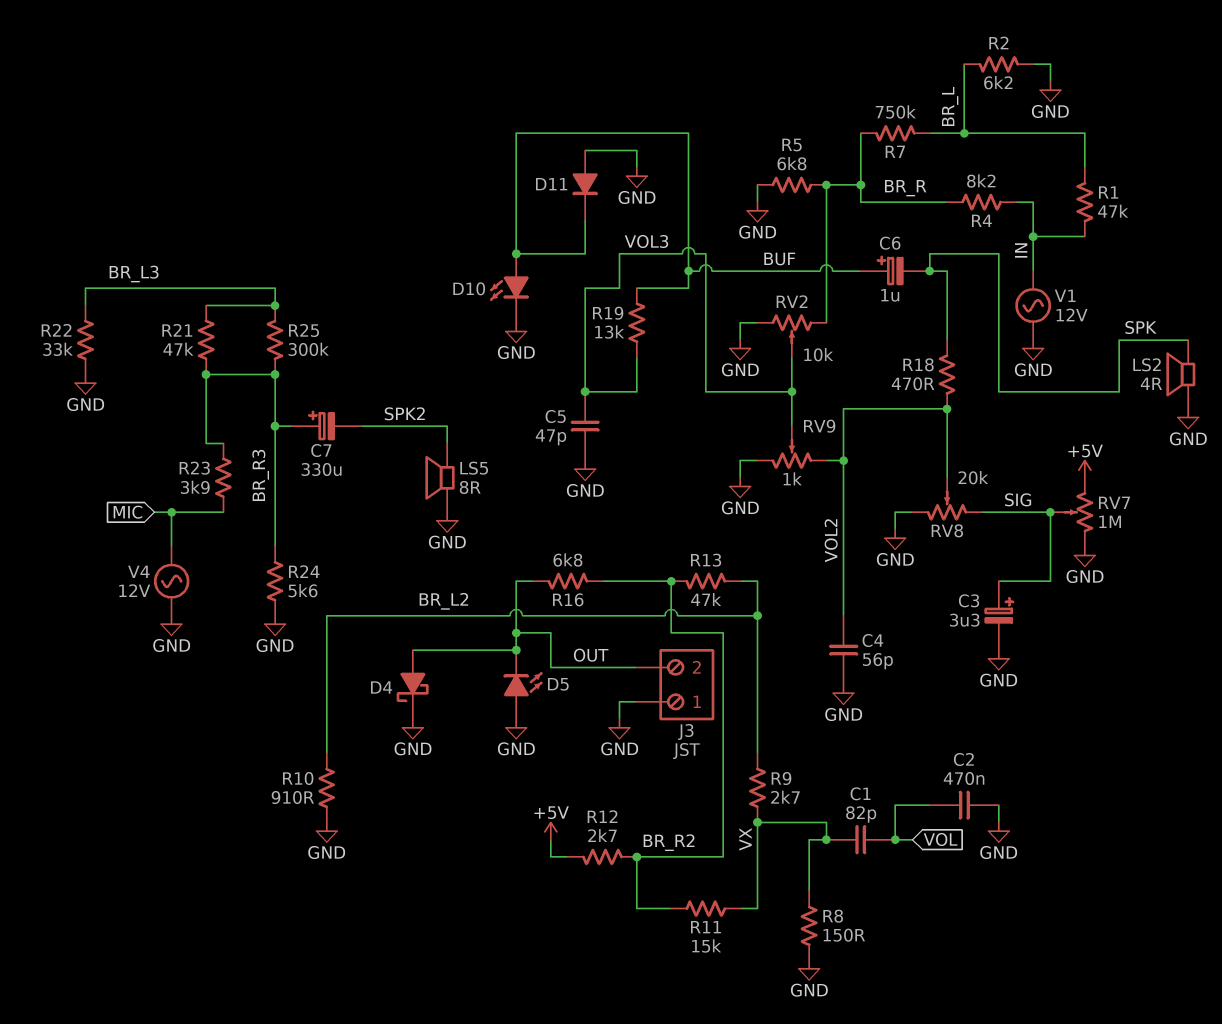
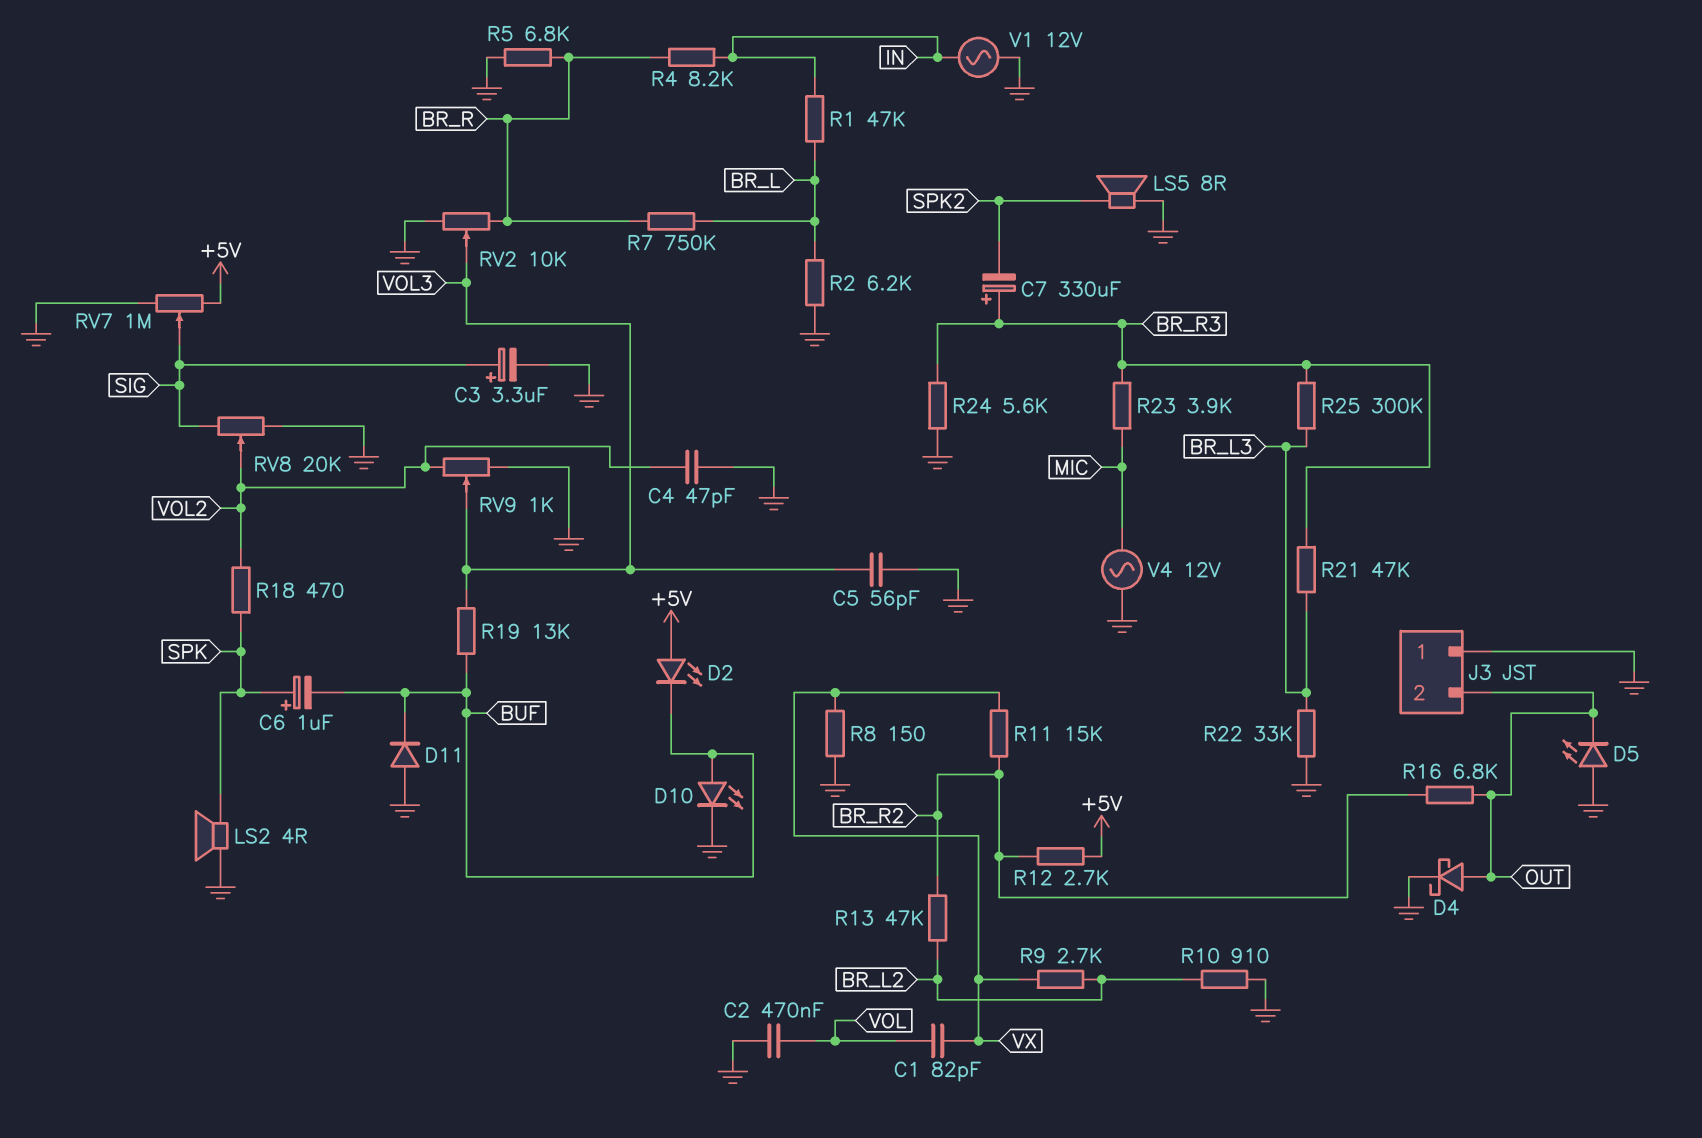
C4: 56pF (GND, VOL2) -> 47pF (GND, VOL2)
C5: 47pF (GND, VOL3) -> 56pF (GND, VOL3)
C6: 1uF (plus BUF, minus SPK) -> 1uF (plus SPK, minus BUF)
D2: none -> LED (A +5V, K BUF)

